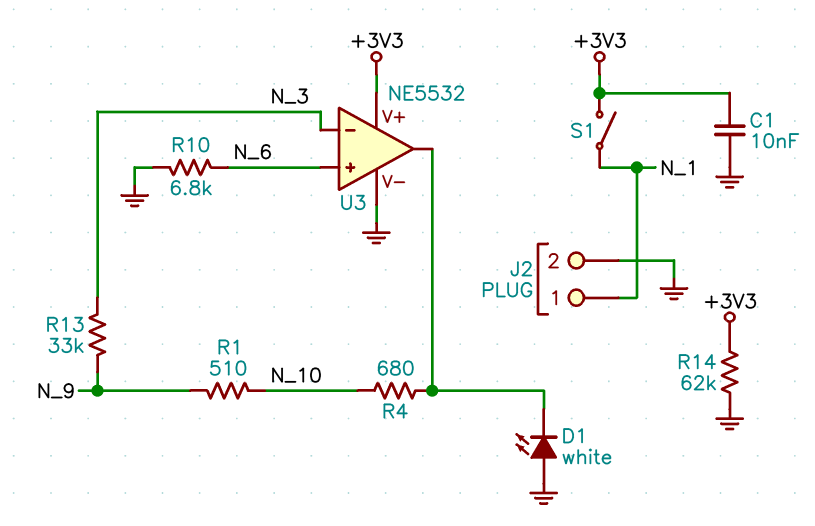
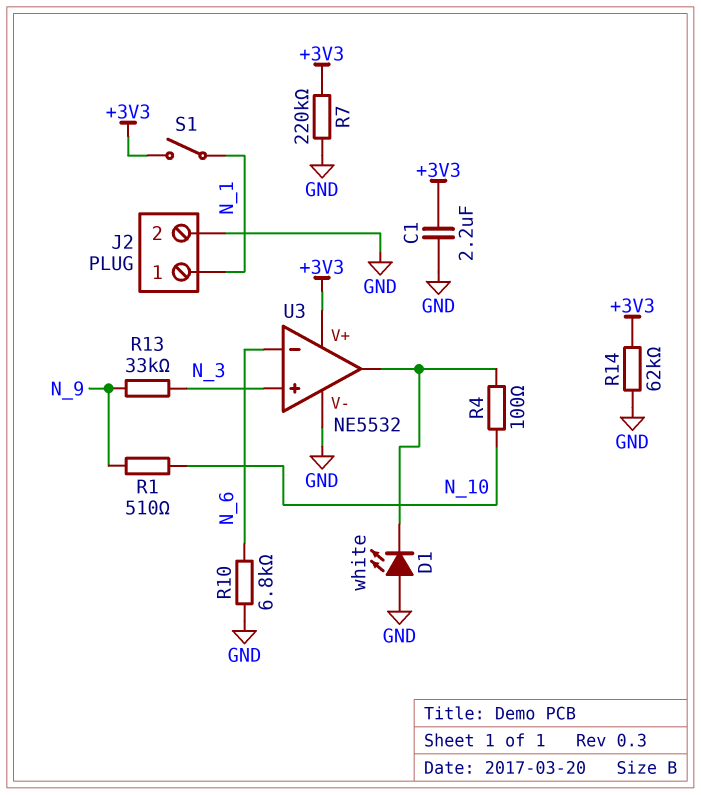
C1: 10nF (+3V3, GND) -> 2.2uF (+3V3, GND)
R4: 680 (N_10, U3/out) -> 100 (N_10, U3/out)
R7: none -> 220k (+3V3, GND)
U3 pin in+: N_6 -> N_3
U3 pin in-: N_3 -> N_6

